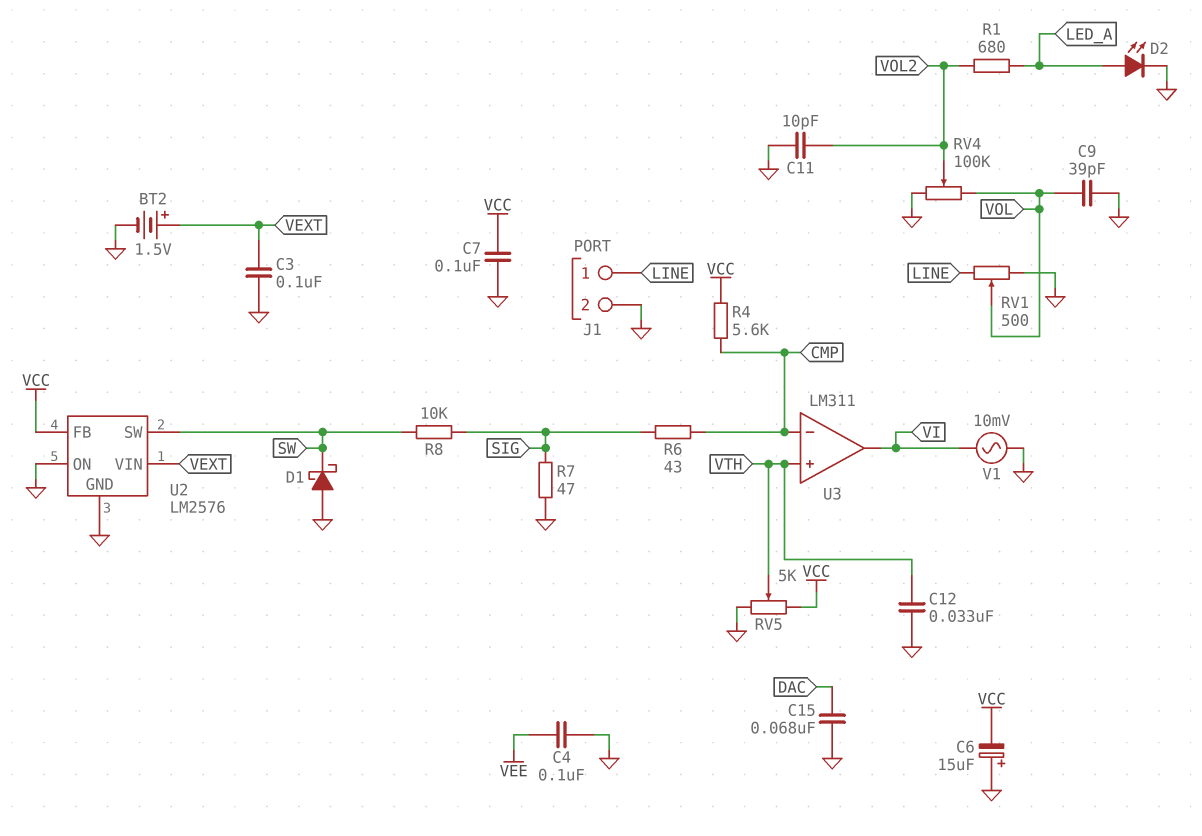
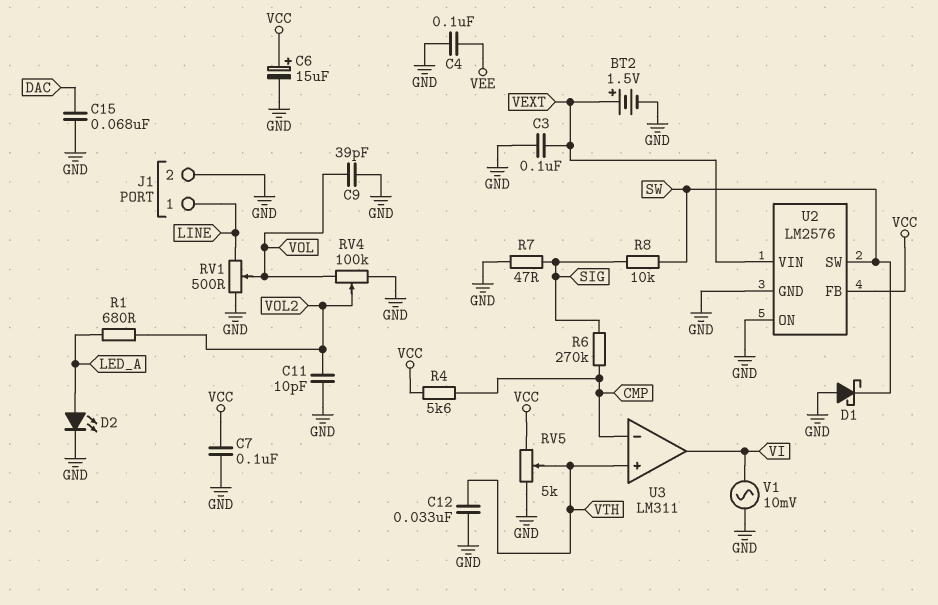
C6: 15uF (plus GND, minus VCC) -> 15uF (plus VCC, minus GND)
R6: 43 (CMP, SIG) -> 270k (CMP, SIG)

